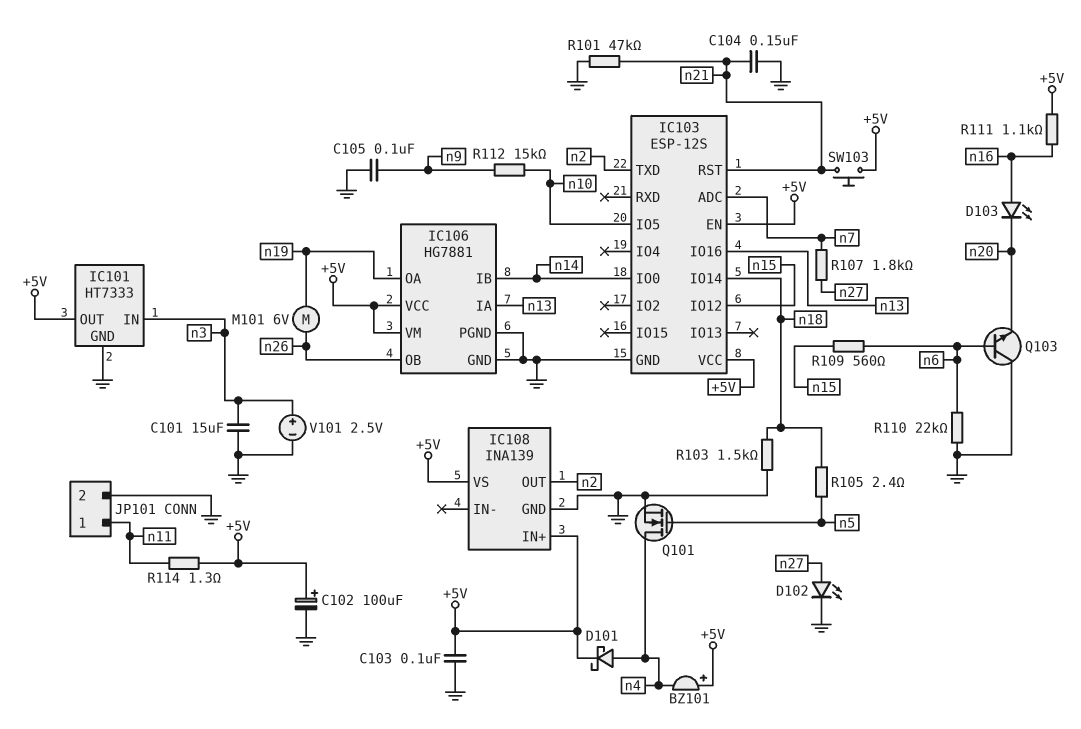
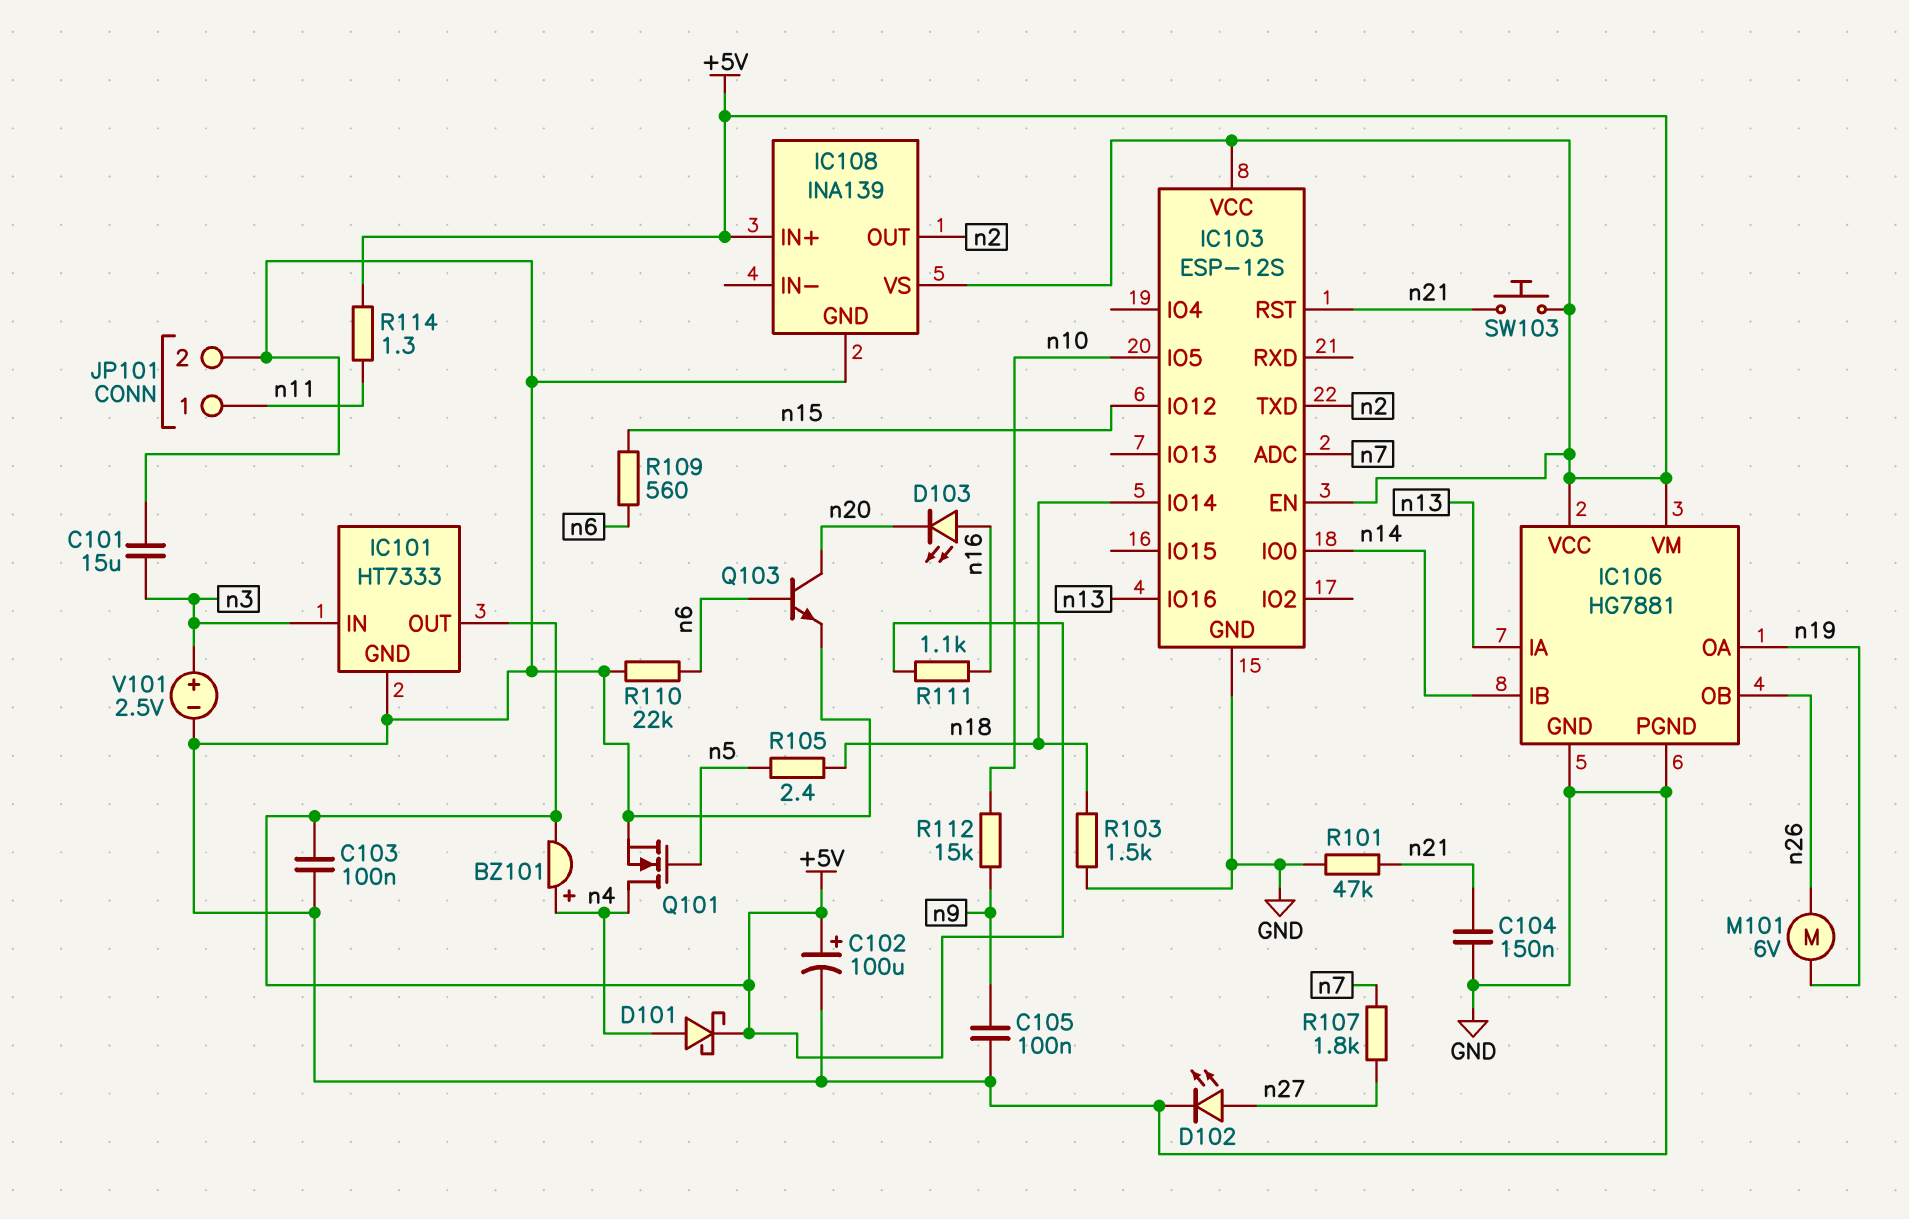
BZ101: buzzer (plus +5V, minus n4) -> buzzer (plus n4, minus +5V)
Q103: NPN (B n6, C GND, E n20) -> NPN (B n6, C n20, E GND)

